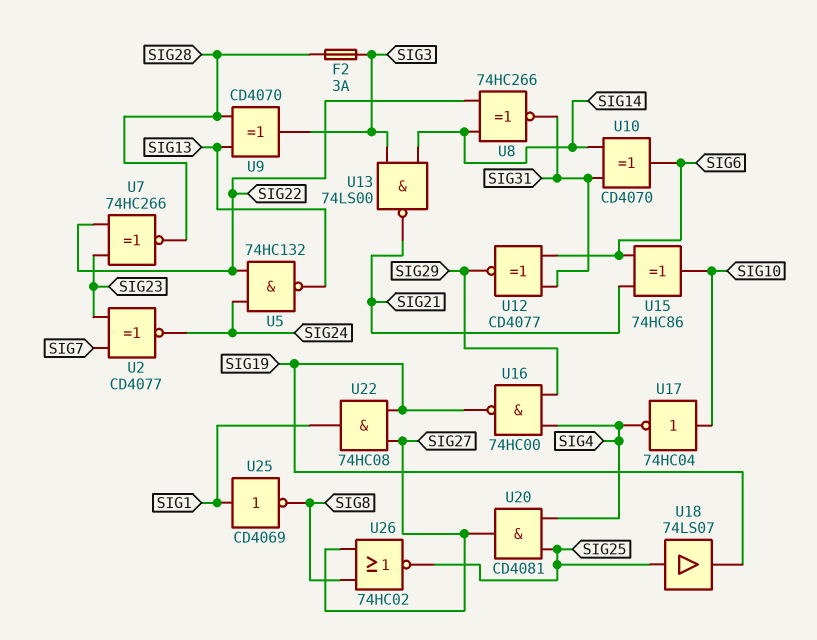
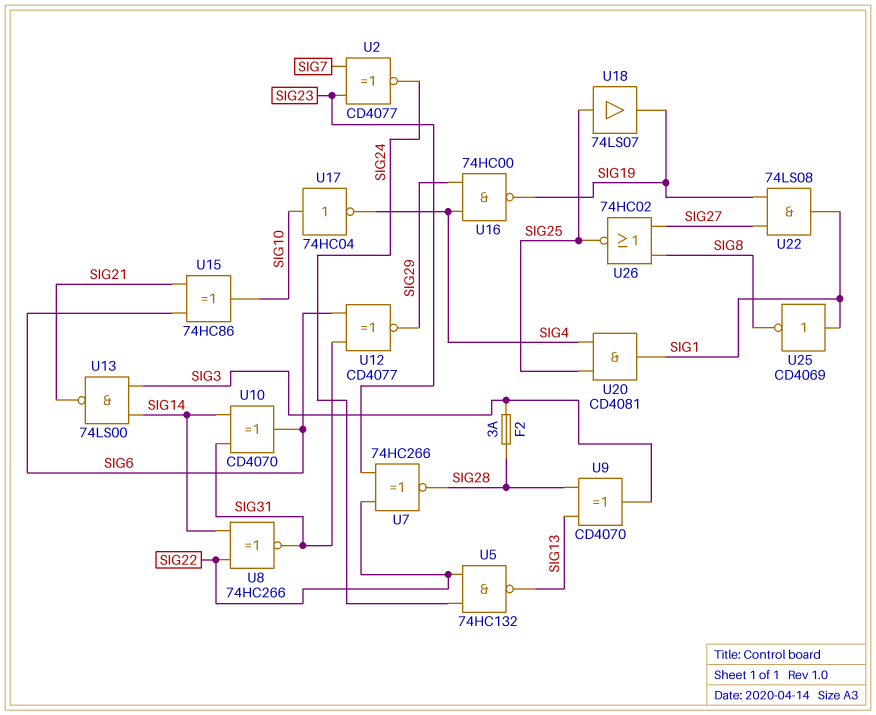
U20: AND CD4081 (in SIG4, in SIG25, out SIG27) -> AND CD4081 (in SIG4, in SIG25, out SIG1)
U22: AND 74HC08 (in SIG19, in SIG27, out SIG1) -> AND 74LS08 (in SIG19, in SIG27, out SIG1)

